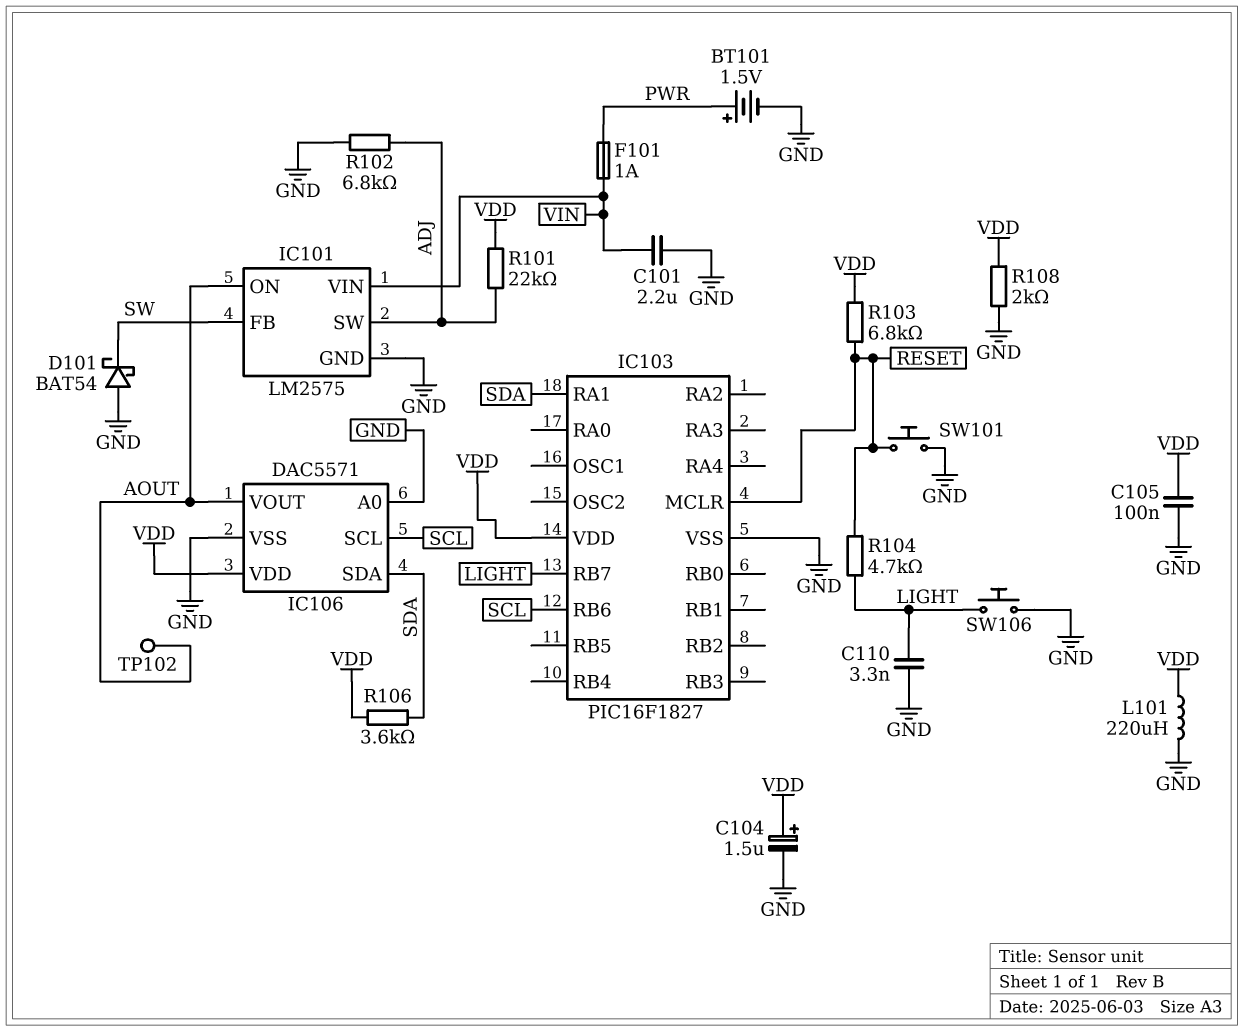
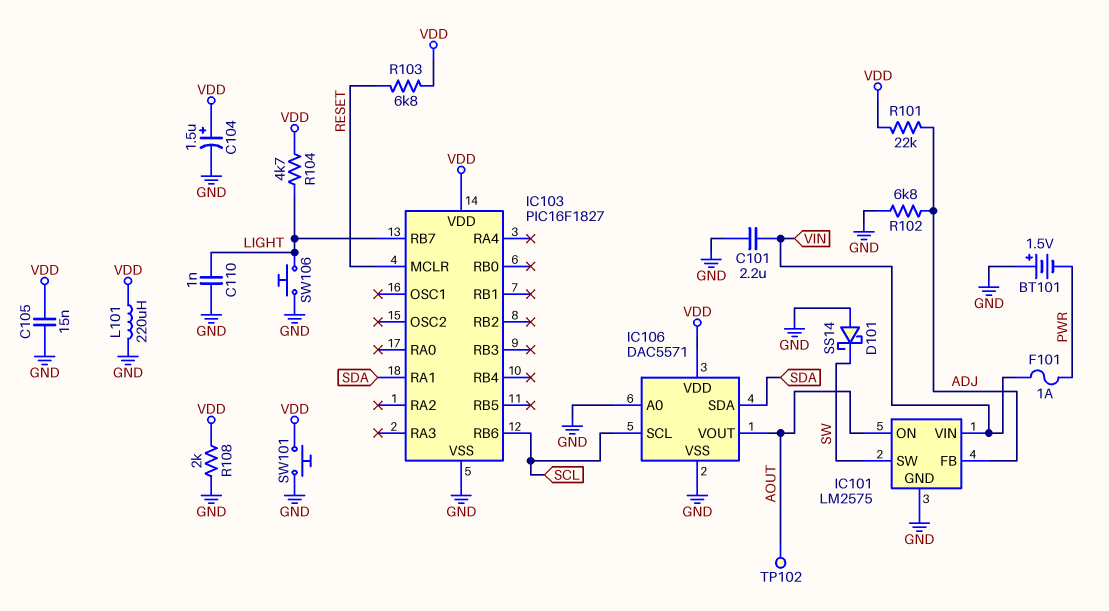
BT101: 1.5V (plus PWR, minus GND) -> 1.5V (plus GND, minus PWR)
C105: 100nF (GND, VDD) -> 15nF (GND, VDD)
C110: 3.3nF (GND, LIGHT) -> 1nF (GND, LIGHT)
D101: schottky BAT54 (A GND, K SW) -> schottky SS14 (A GND, K SW)
IC101 pin FB: SW -> ADJ
IC101 pin SW: ADJ -> SW
R104: 4.7k (LIGHT, RESET) -> 4.7k (LIGHT, VDD)
R106: 3.6k (SDA, VDD) -> none
SW101: button (GND, RESET) -> button (GND, VDD)

